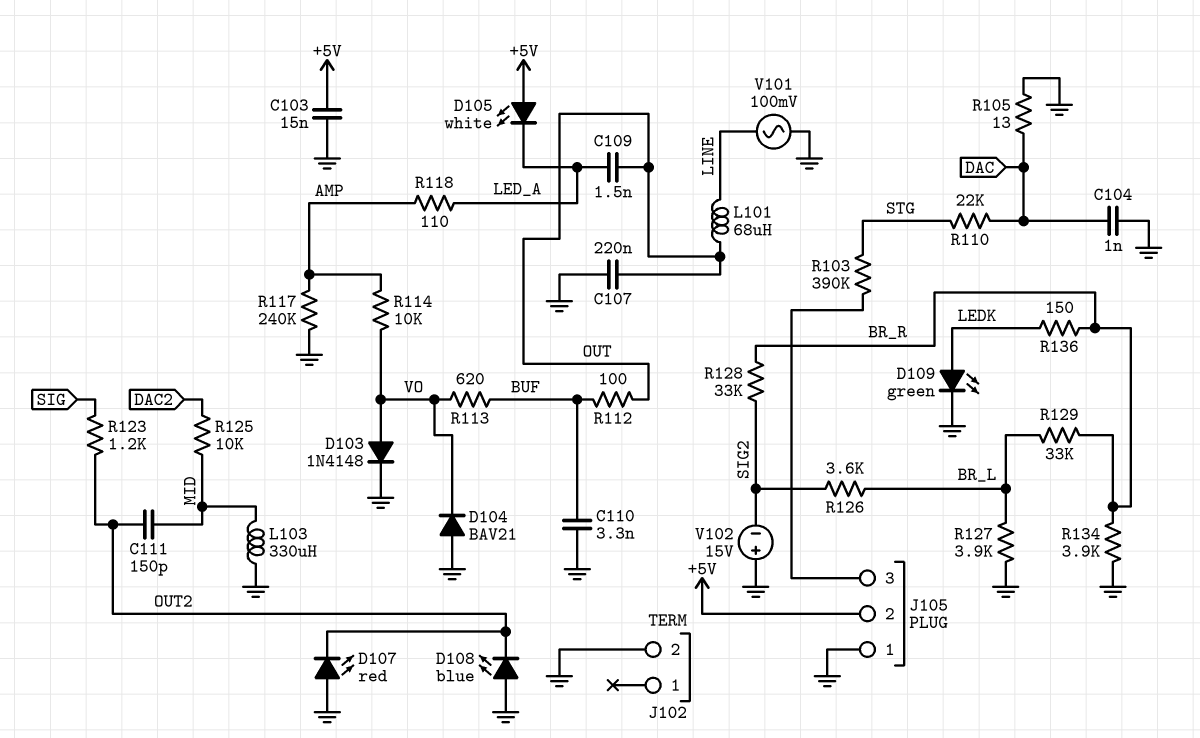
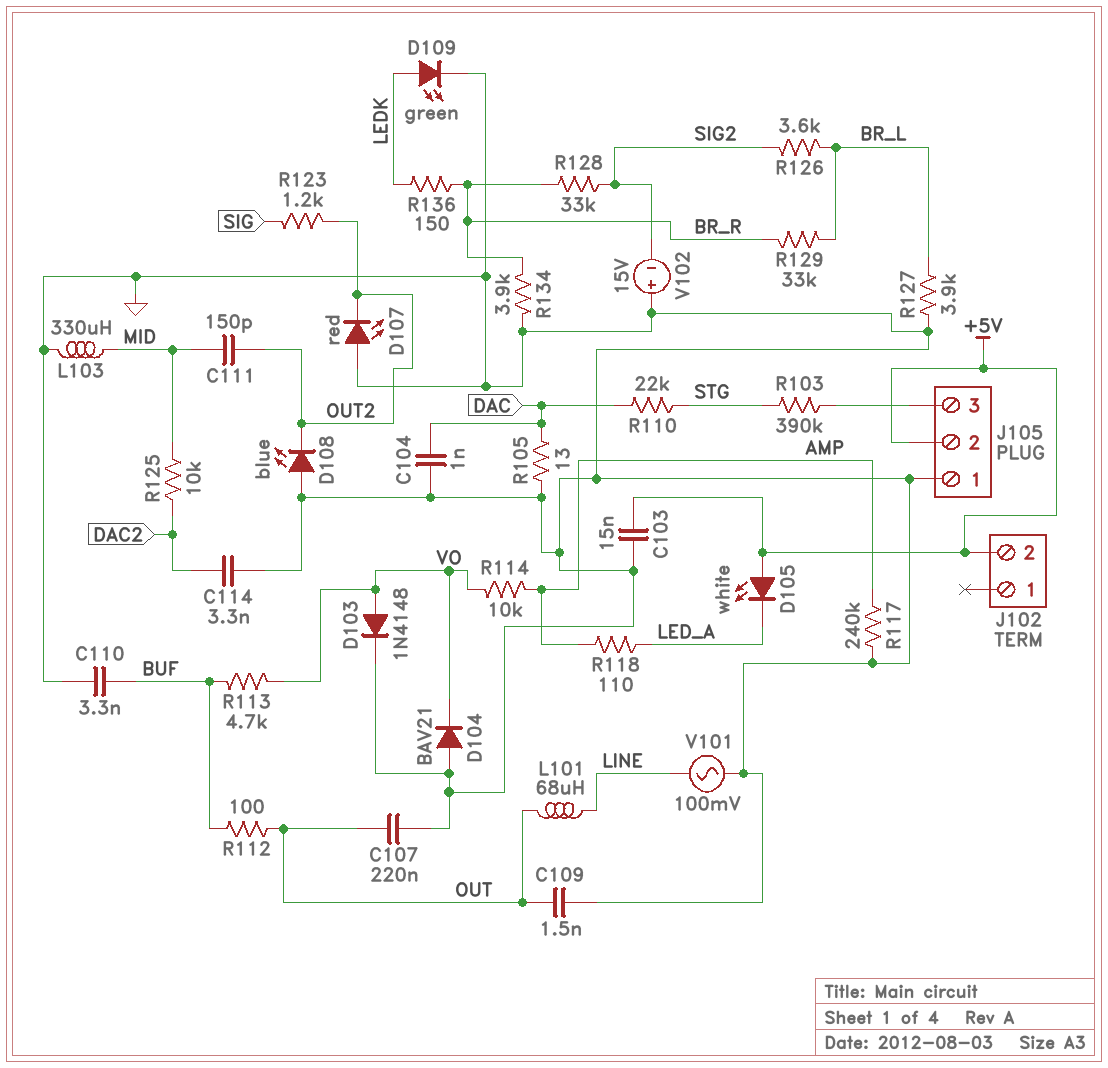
C109: 1.5nF (LED_A, OUT) -> 1.5nF (GND, OUT)
C114: none -> 3.3nF (DAC2, GND)
J102 pin 2: GND -> +5V
R113: 620 (BUF, VO) -> 4.7k (BUF, VO)

